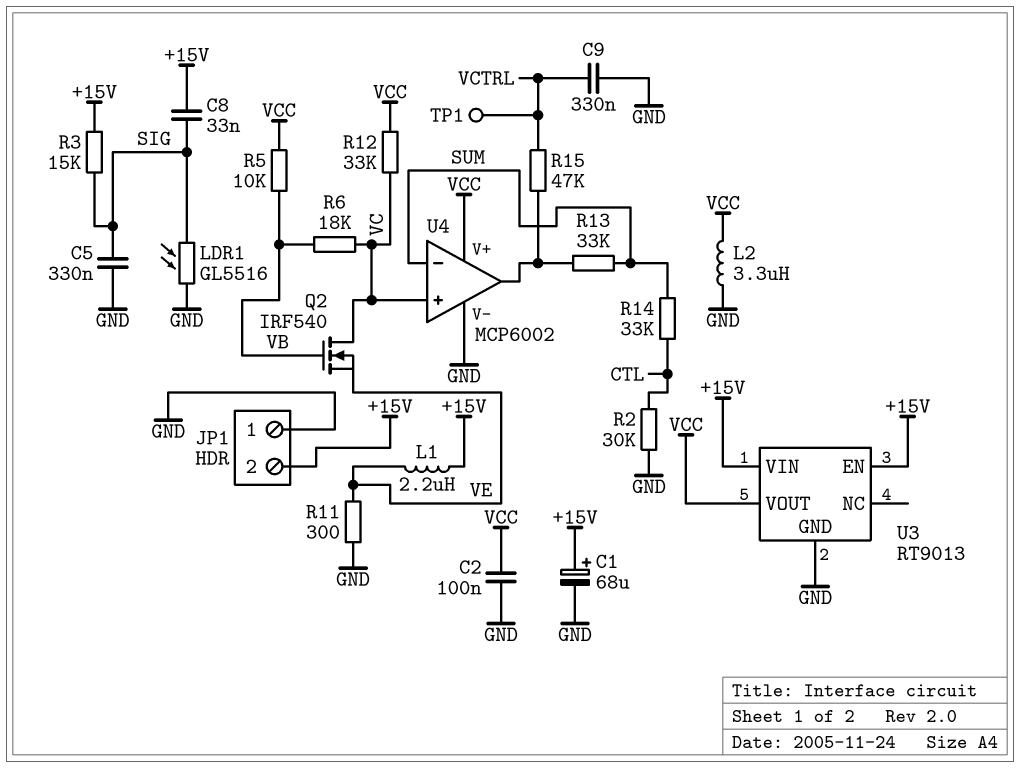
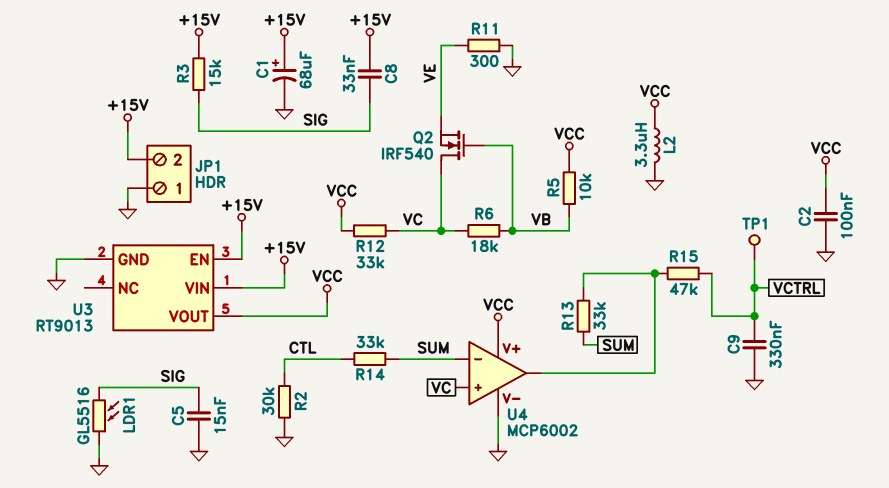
C5: 330nF (GND, SIG) -> 15nF (GND, SIG)
L1: 2.2uH (+15V, VE) -> none

